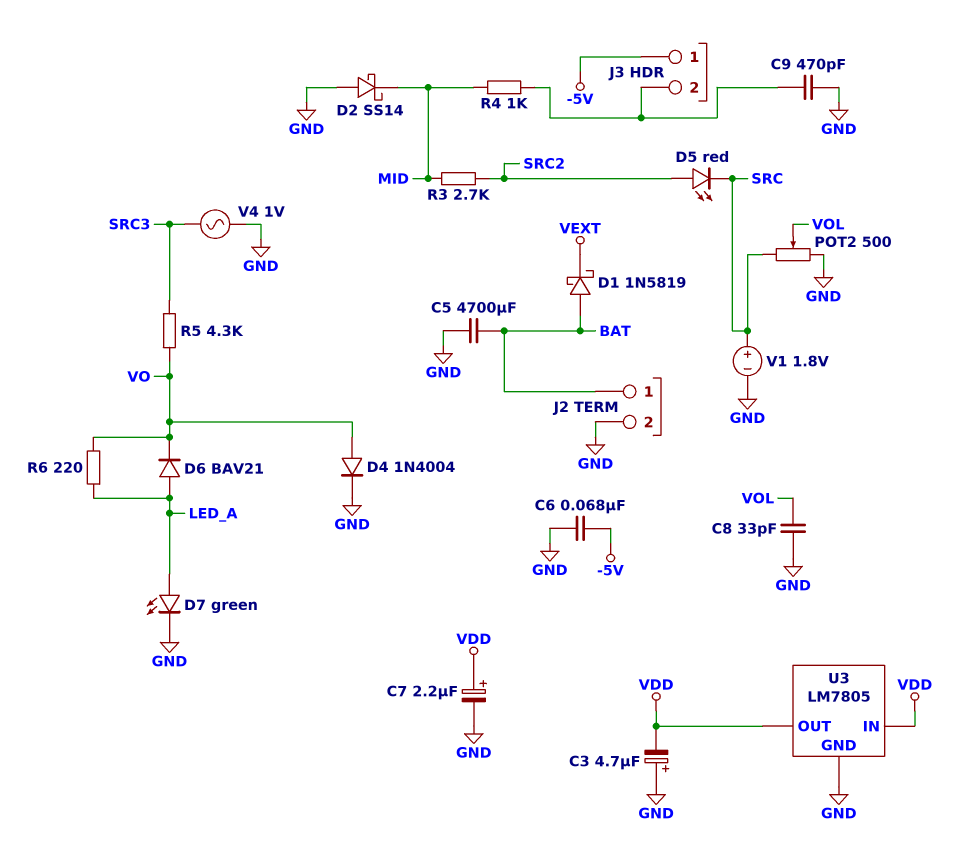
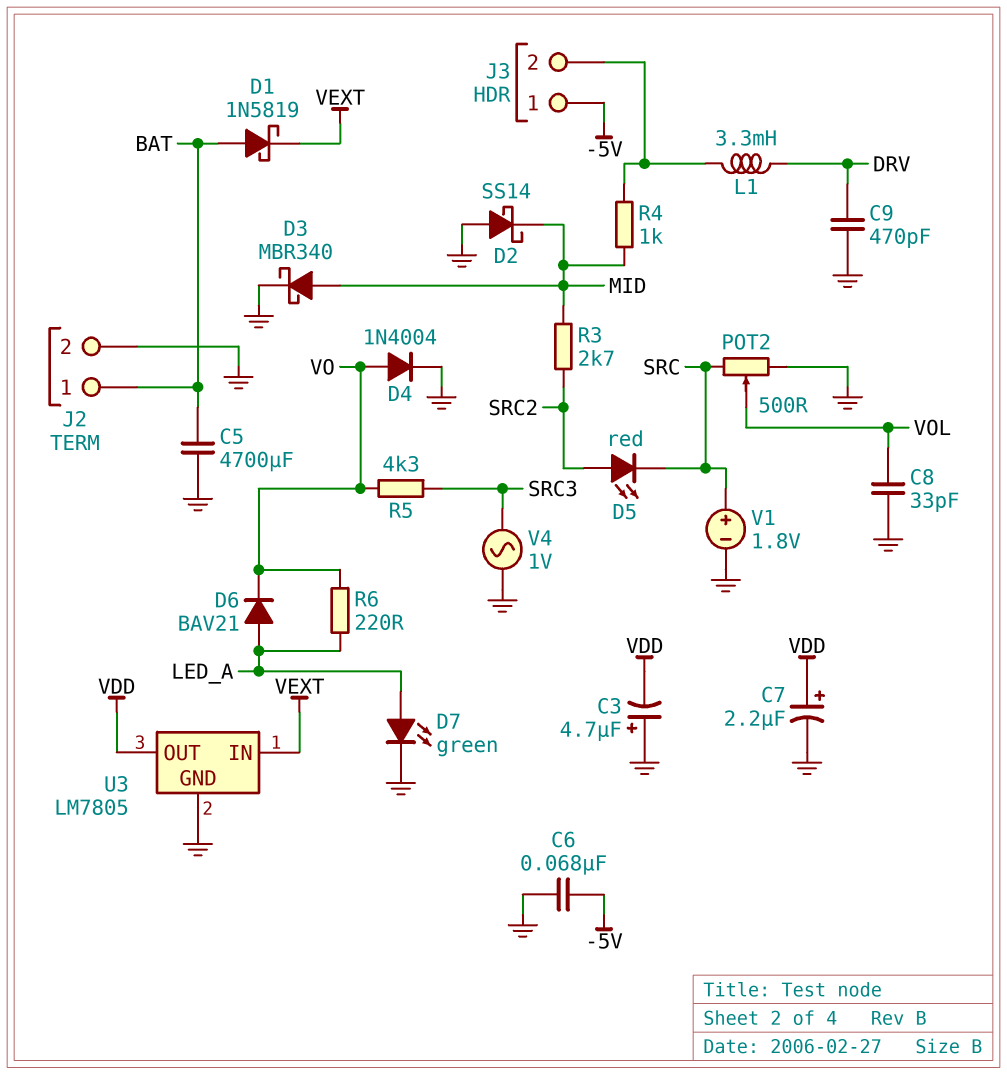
C9: 470pF (GND, J3/2) -> 470pF (DRV, GND)
D3: none -> schottky MBR340 (A MID, K GND)
L1: none -> 3.3mH (DRV, J3/2)
U3 pin IN: VDD -> VEXT

